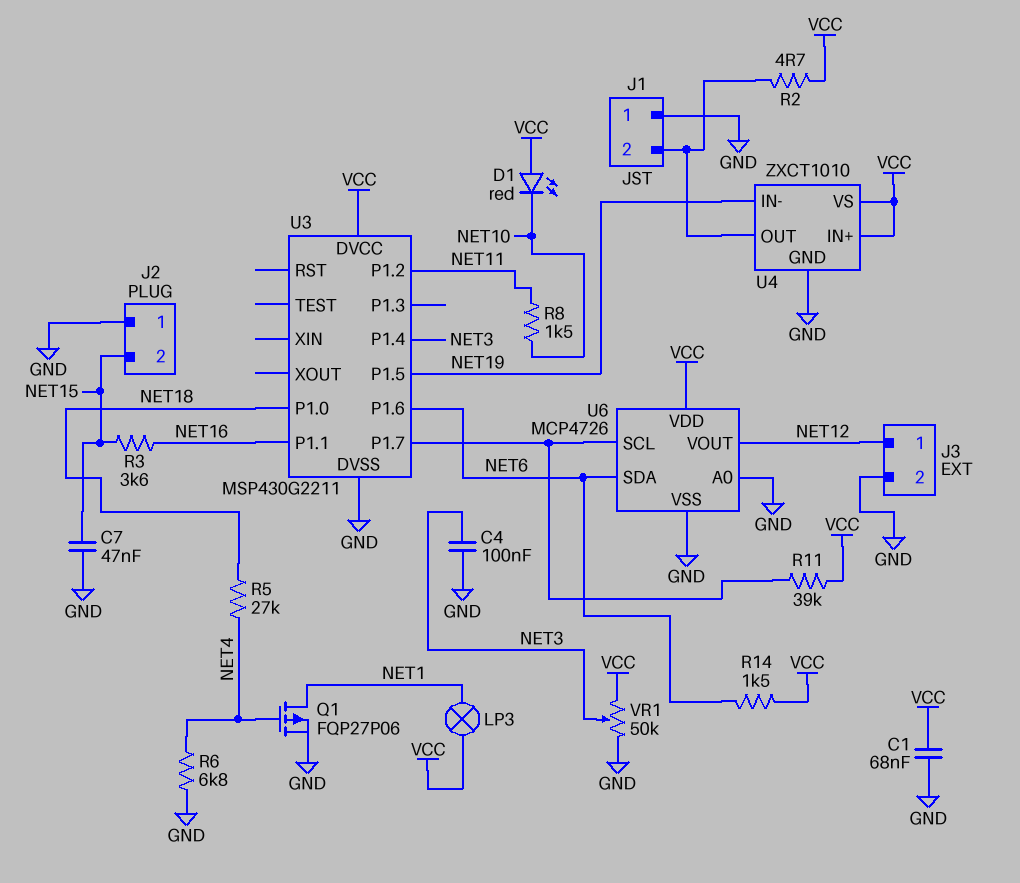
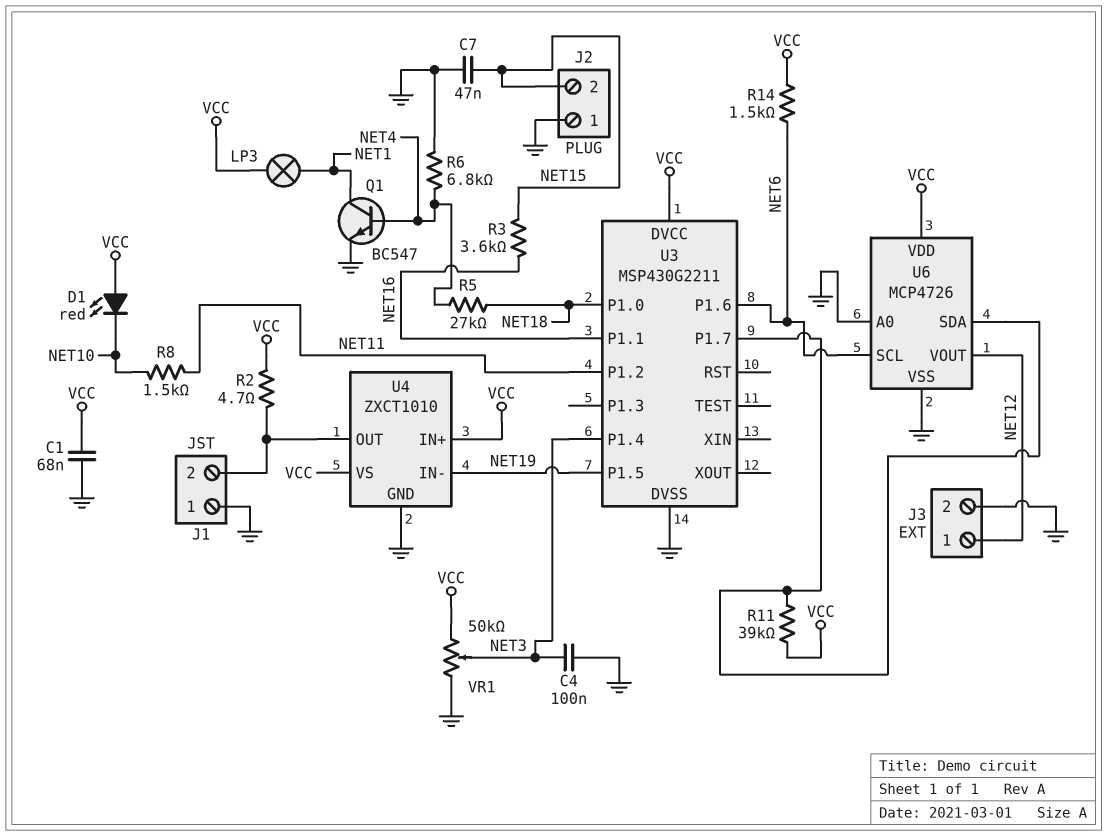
Q1: PMOS FQP27P06 (G NET4, D NET1, S GND) -> NPN BC547 (B NET4, C NET1, E GND)
U6 pin SCL: U3/P1.7 -> NET6
U6 pin SDA: NET6 -> U3/P1.7

